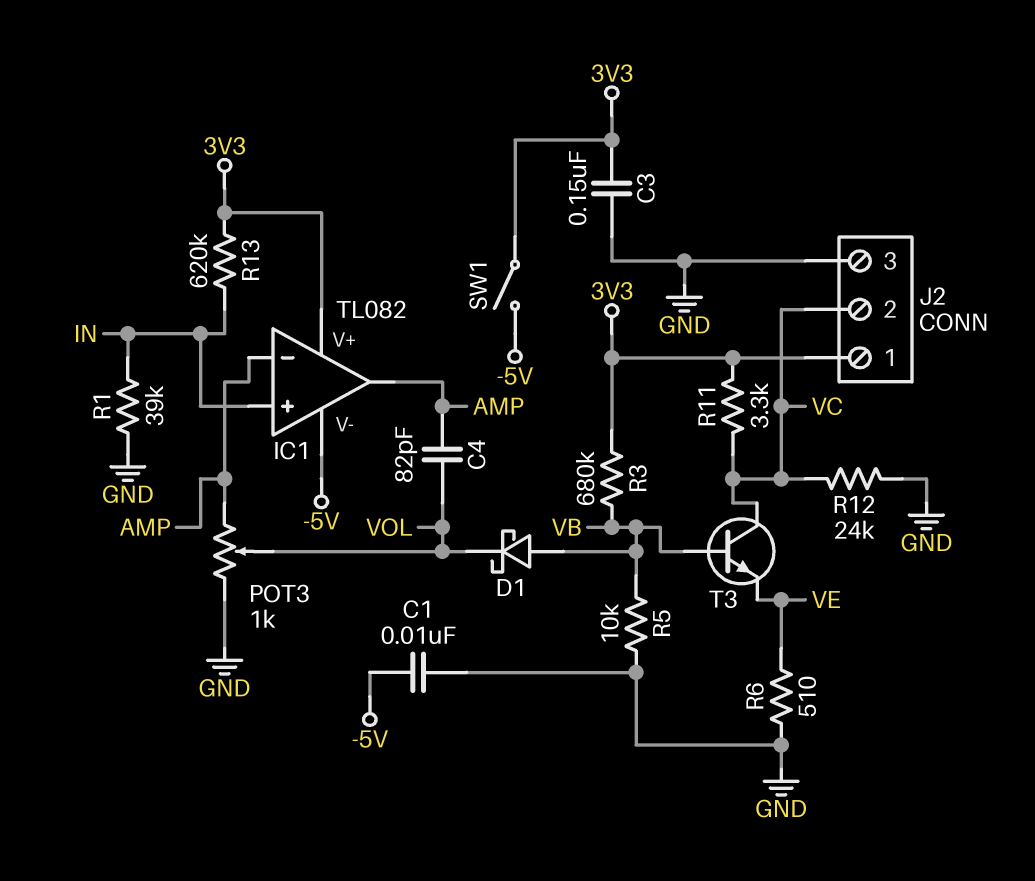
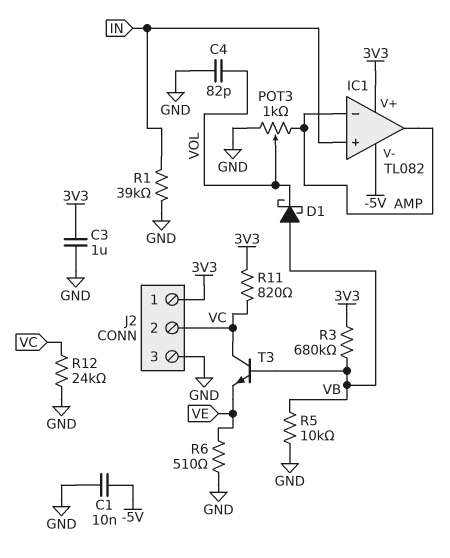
C3: 150nF (3V3, GND) -> 1uF (3V3, GND)
C4: 82pF (AMP, VOL) -> 82pF (GND, VOL)
R11: 3.3k (3V3, VC) -> 820 (3V3, VC)
R13: 620k (3V3, IN) -> none
SW1: switch (-5V, 3V3) -> none

